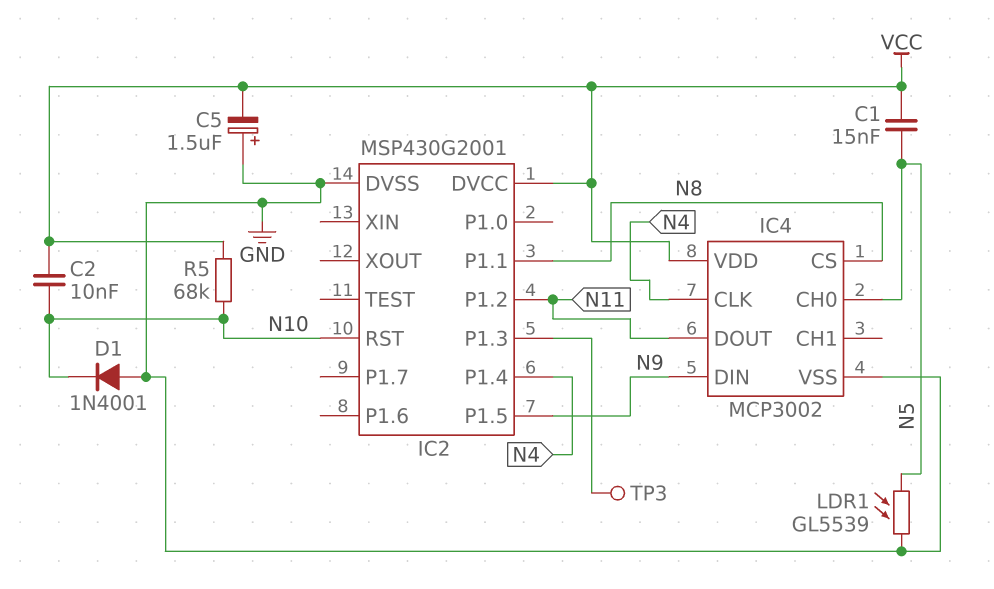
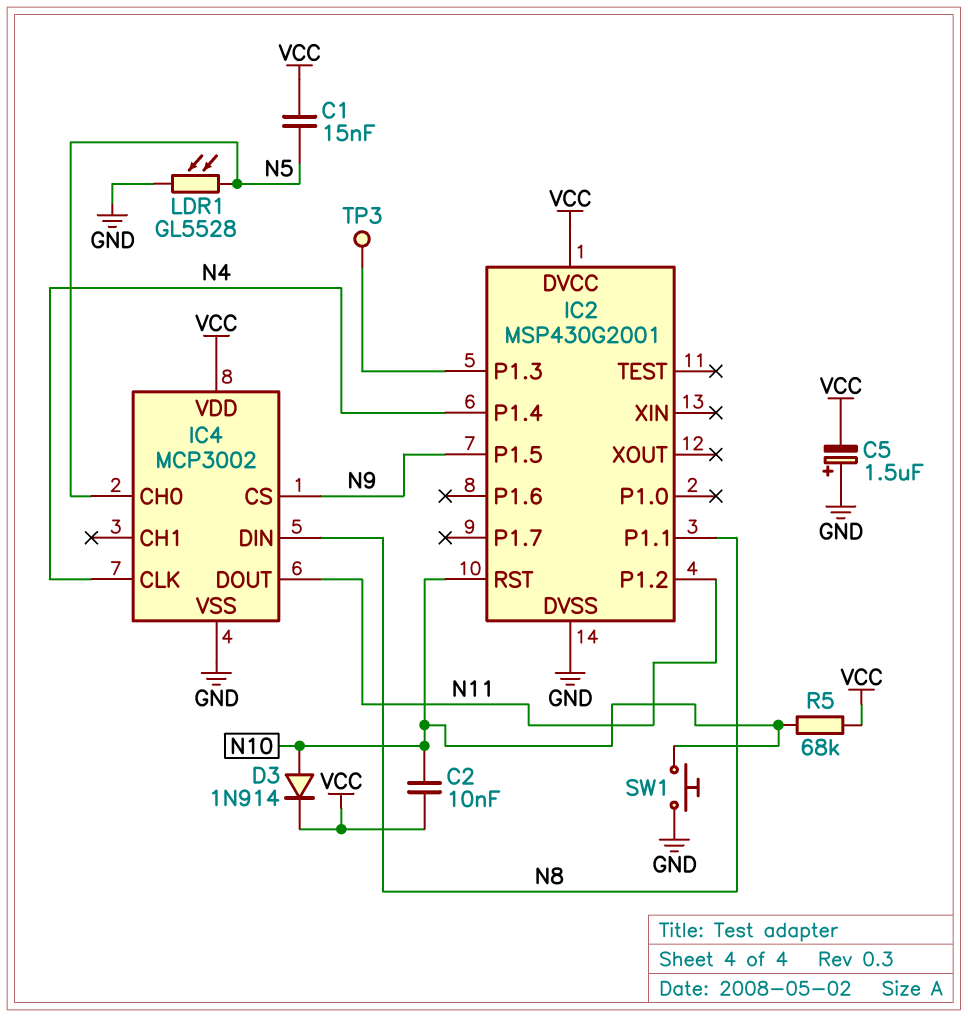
D1: diode 1N4001 (A GND, K N10) -> none
D3: none -> diode 1N914 (A N10, K VCC)
IC4 pin CS: N8 -> N9
IC4 pin DIN: N9 -> N8
LDR1: GL5539 (GND, N5) -> GL5528 (GND, N5)
SW1: none -> button (GND, N10)

